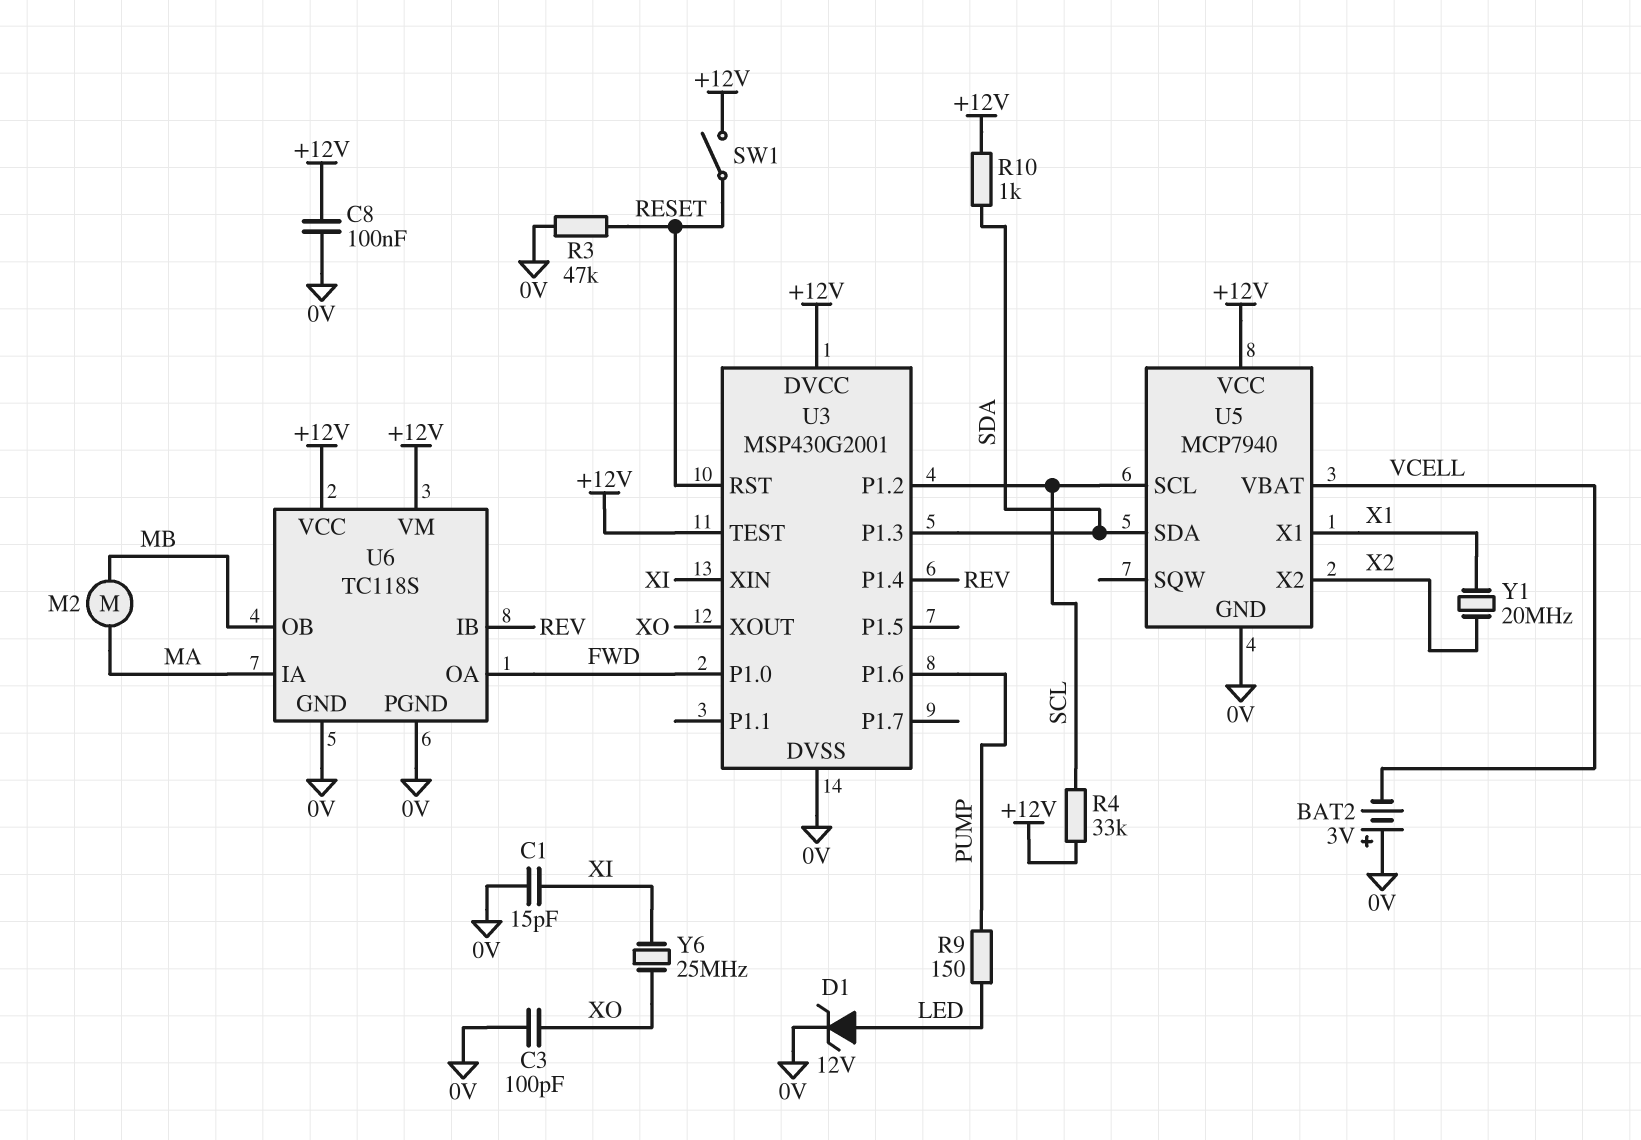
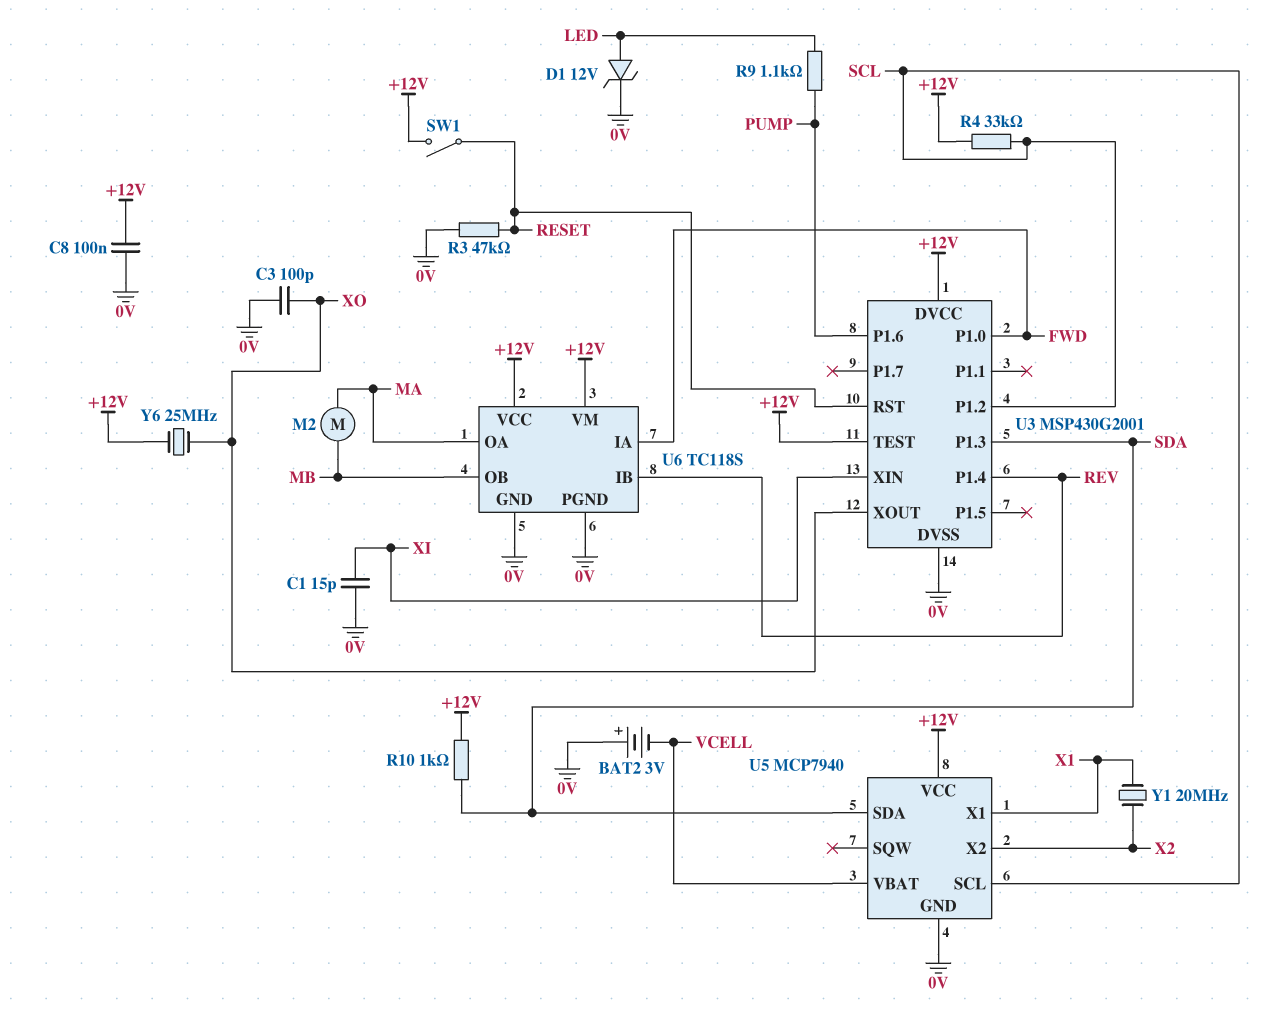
R9: 150 (LED, PUMP) -> 1.1k (LED, PUMP)
U6 pin IA: MA -> FWD
U6 pin OA: FWD -> MA
Y6: 25MHz (XI, XO) -> 25MHz (+12V, XO)

